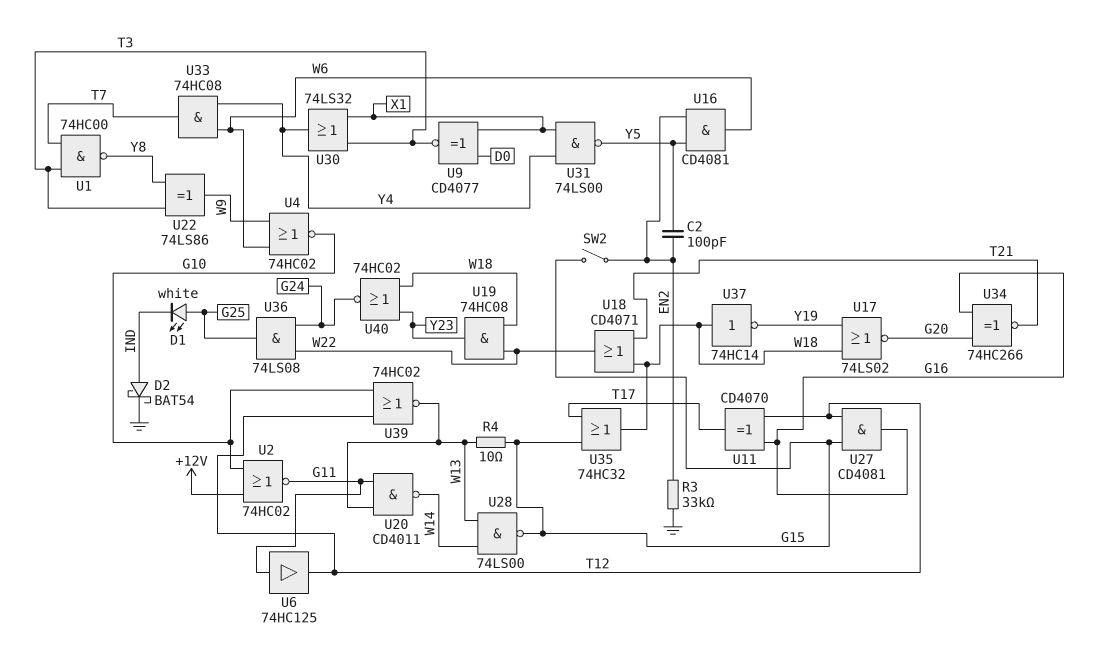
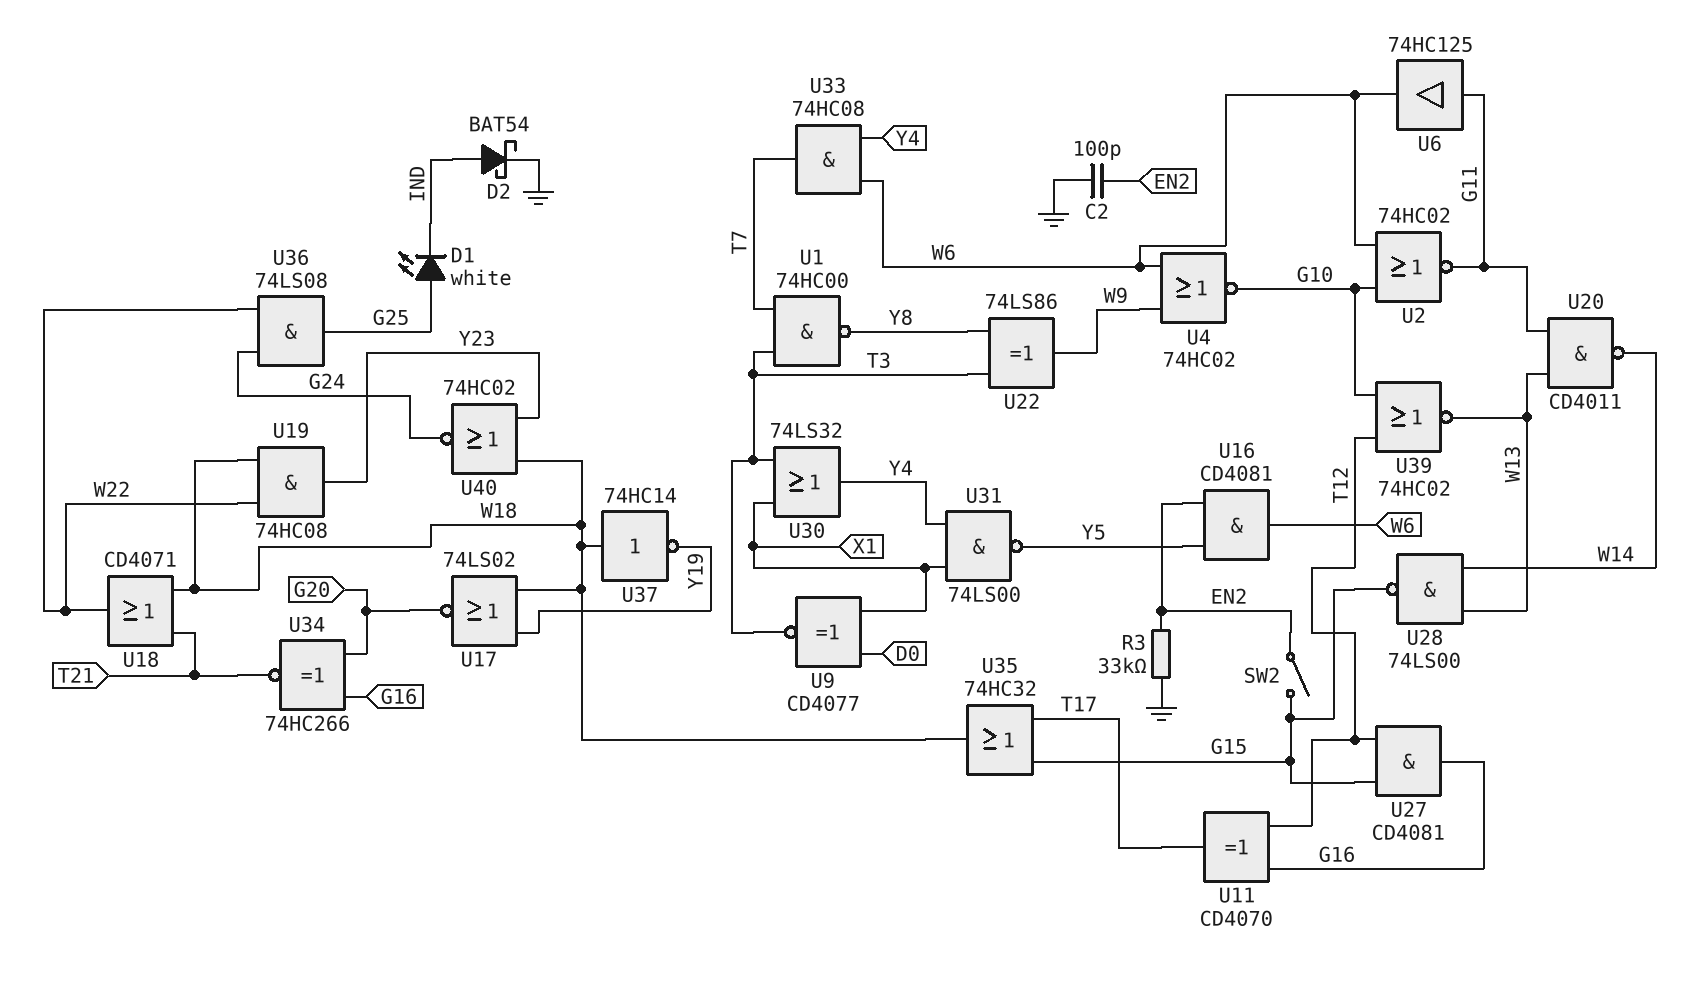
C2: 100pF (EN2, Y5) -> 100pF (EN2, GND)
R4: 10 (G15, W13) -> none
U2: NOR 74HC02 (in +12V, in G10, out G11) -> NOR 74HC02 (in G10, in W6, out G11)
U6: buffer 74HC125 (in G11, out T12) -> buffer 74HC125 (in G11, out W6)

